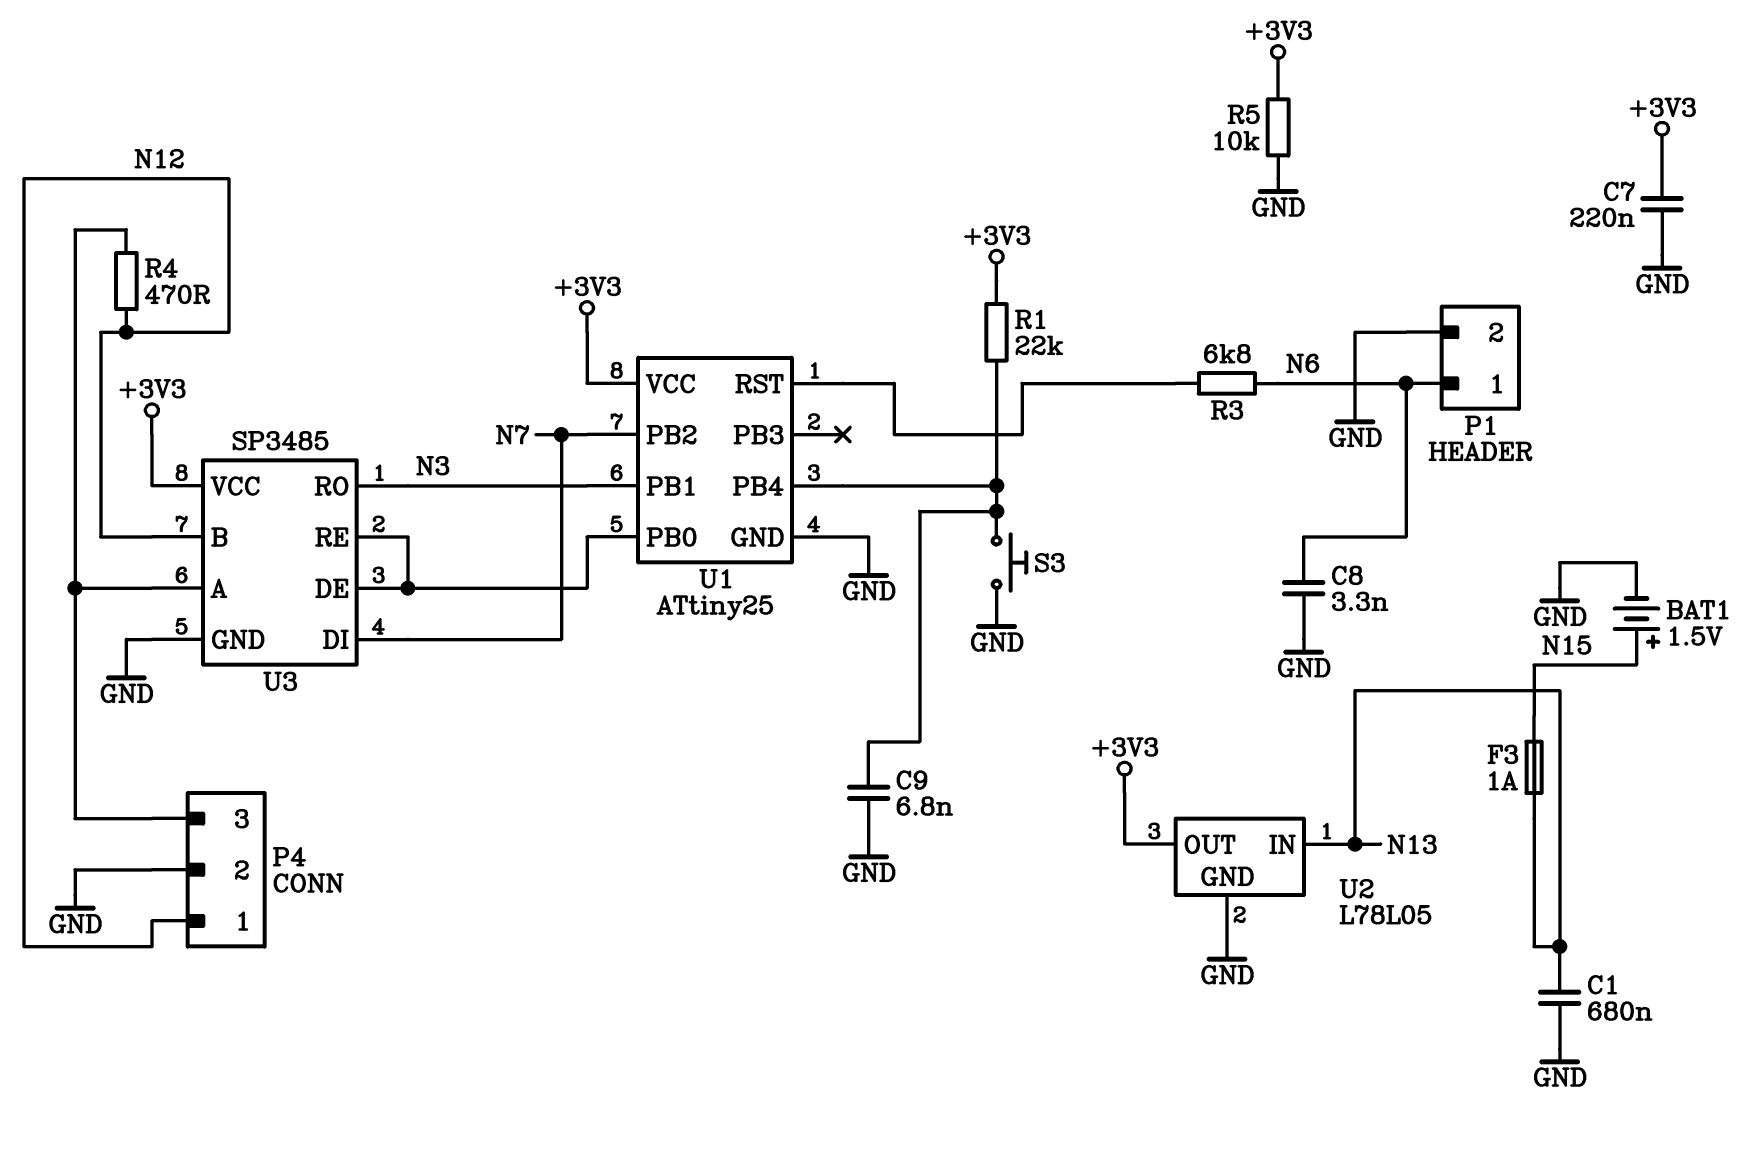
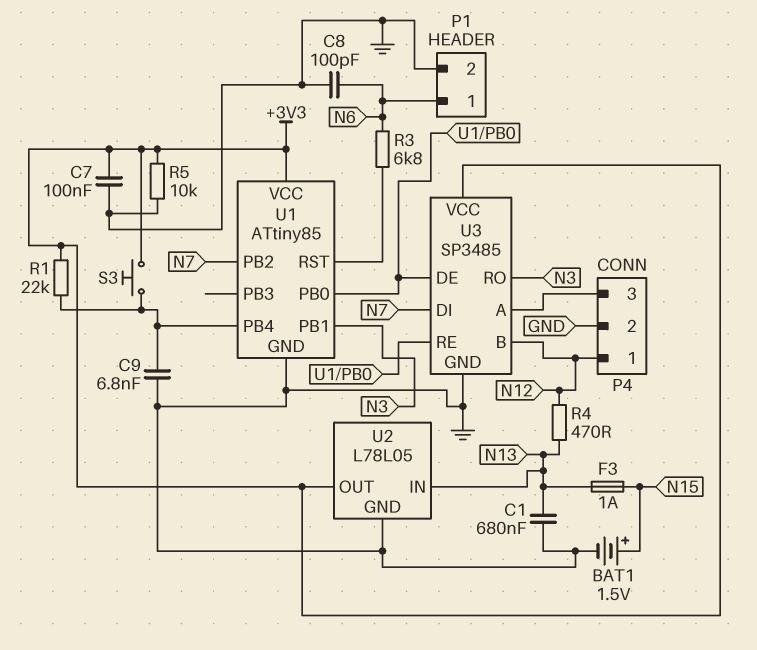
C7: 220nF (+3V3, GND) -> 100nF (+3V3, GND)
C8: 3.3nF (GND, N6) -> 100pF (GND, N6)
R4: 470 (N12, P4/3) -> 470 (N12, N13)
S3: button (GND, U1/PB4) -> button (+3V3, U1/PB4)
U1: ATtiny25 -> ATtiny85

